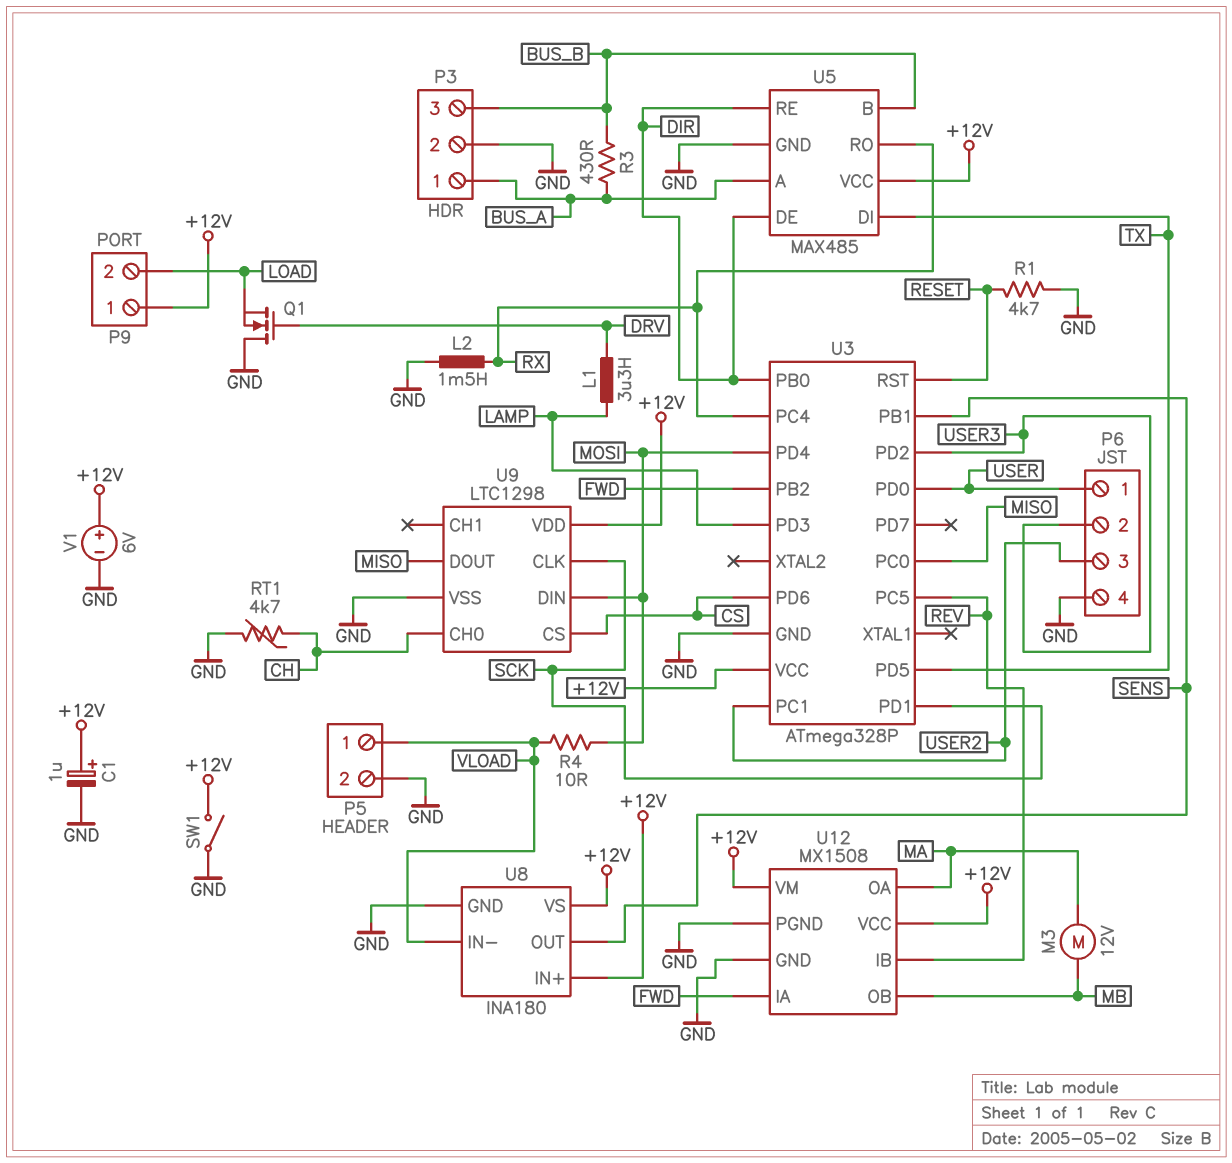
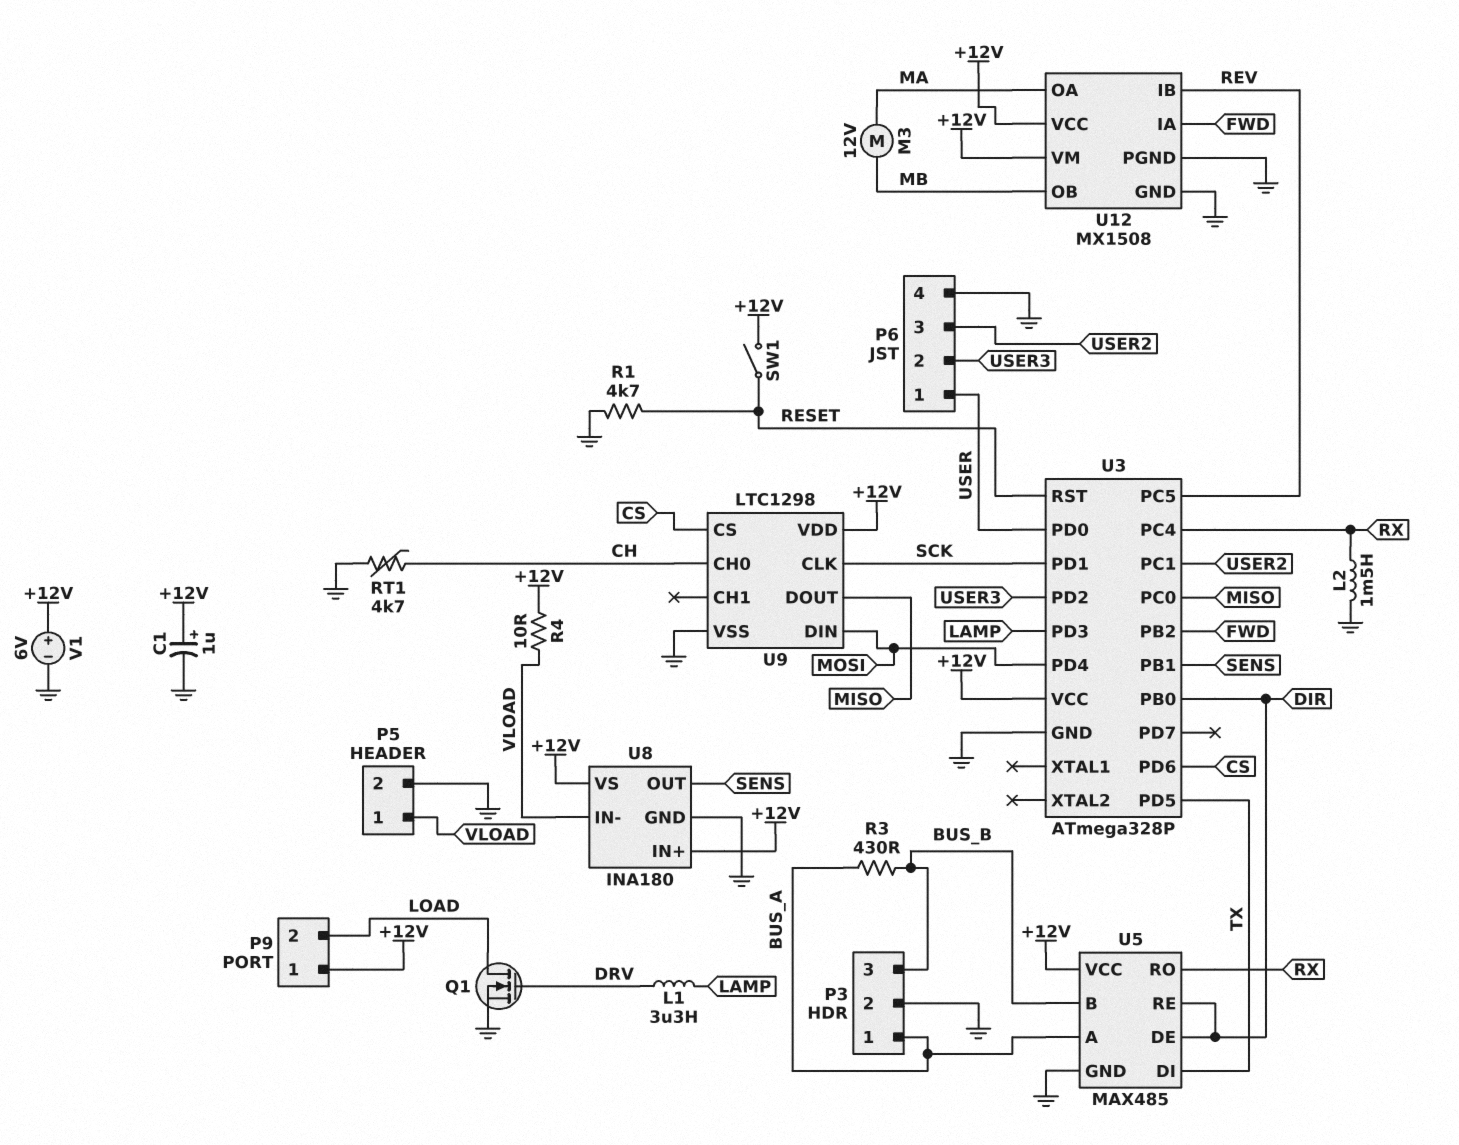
Q1: NMOS (G DRV, D GND, S LOAD) -> NMOS (G DRV, D LOAD, S GND)
R4: 10 (MOSI, VLOAD) -> 10 (+12V, VLOAD)
SW1: switch (+12V, GND) -> switch (+12V, RESET)

